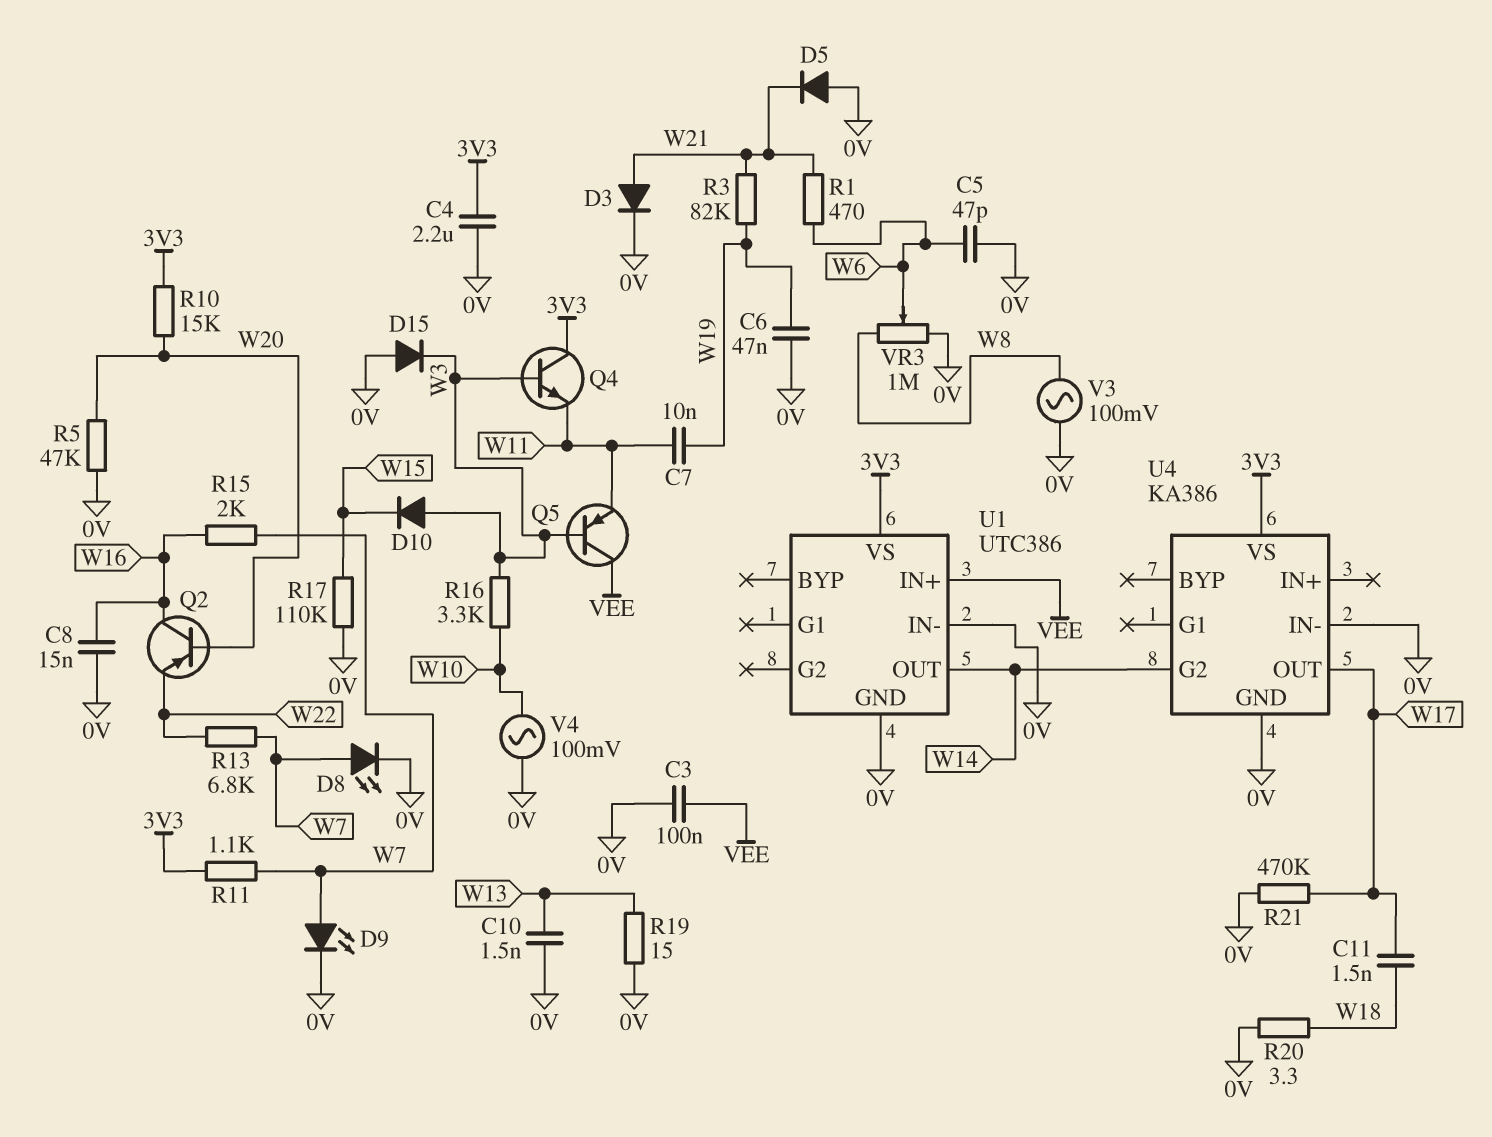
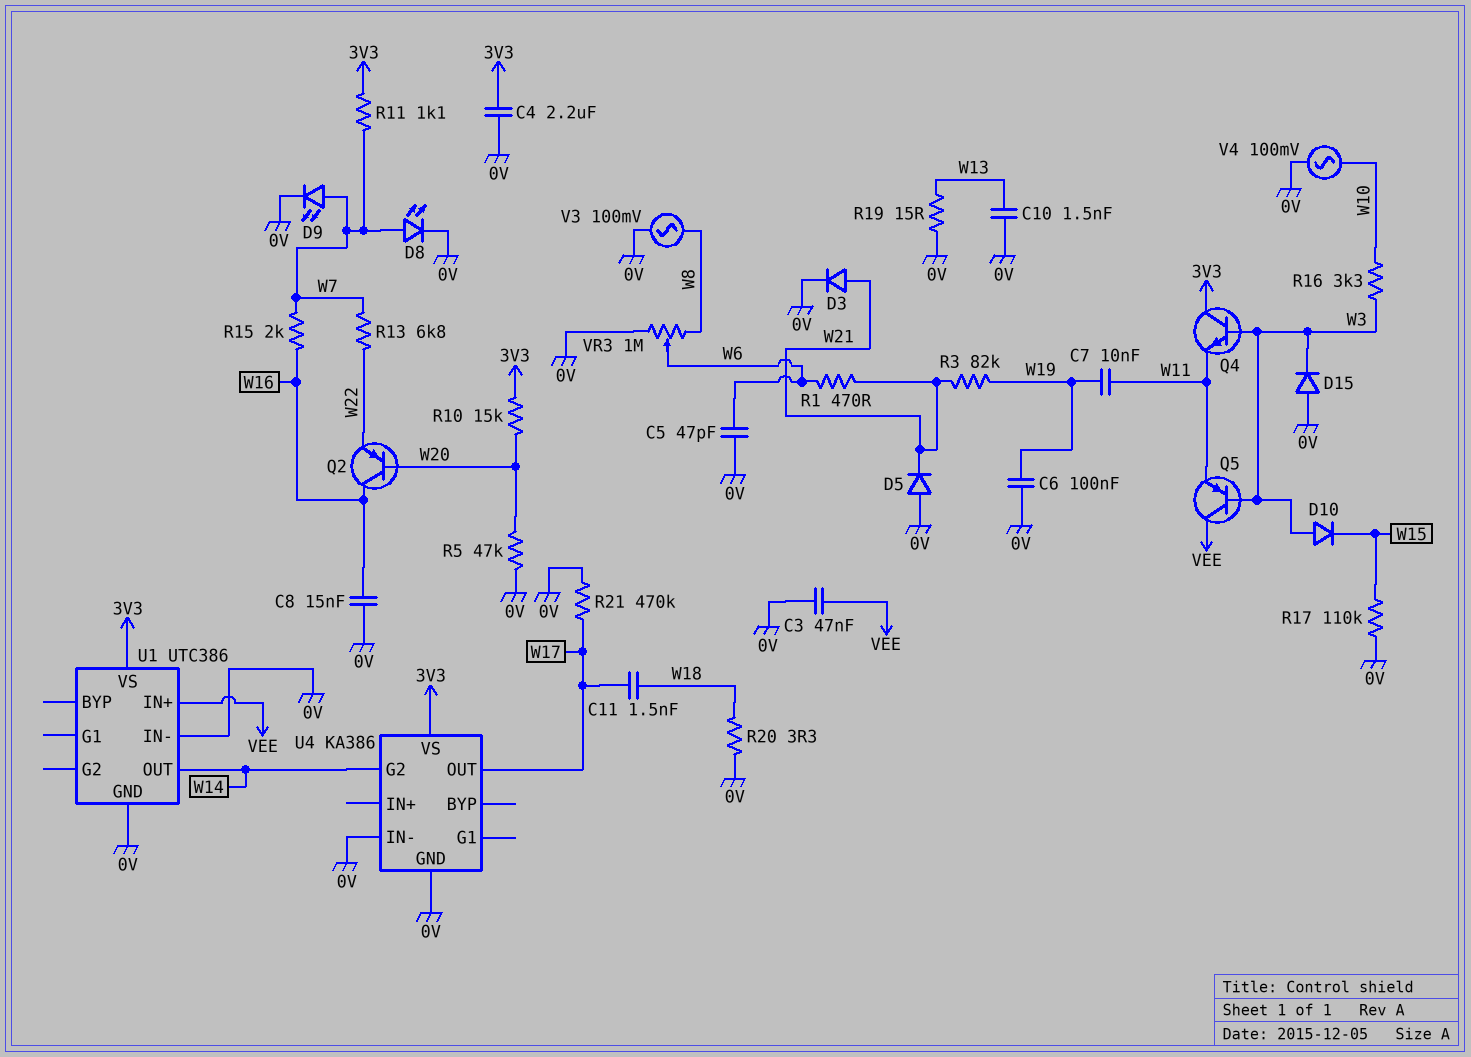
C3: 100nF (0V, VEE) -> 47nF (0V, VEE)
C6: 47nF (0V, W19) -> 100nF (0V, W19)

